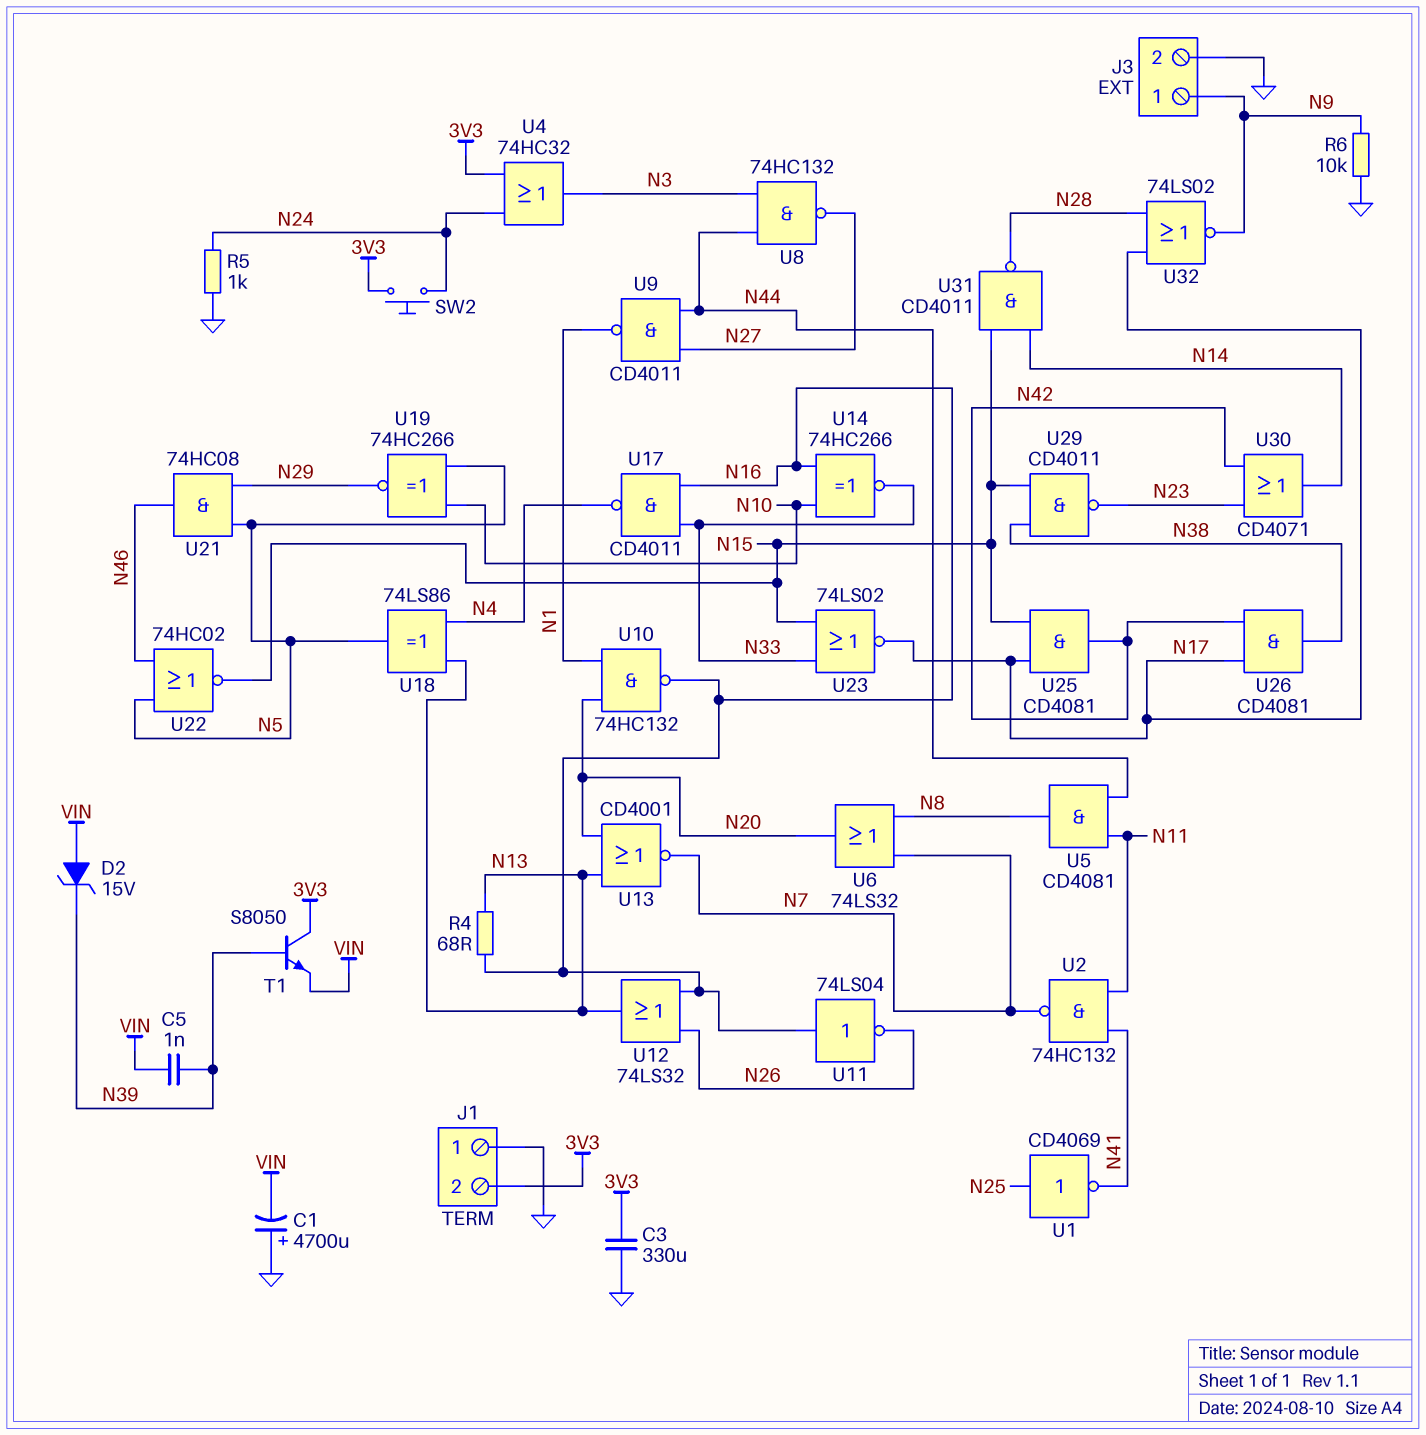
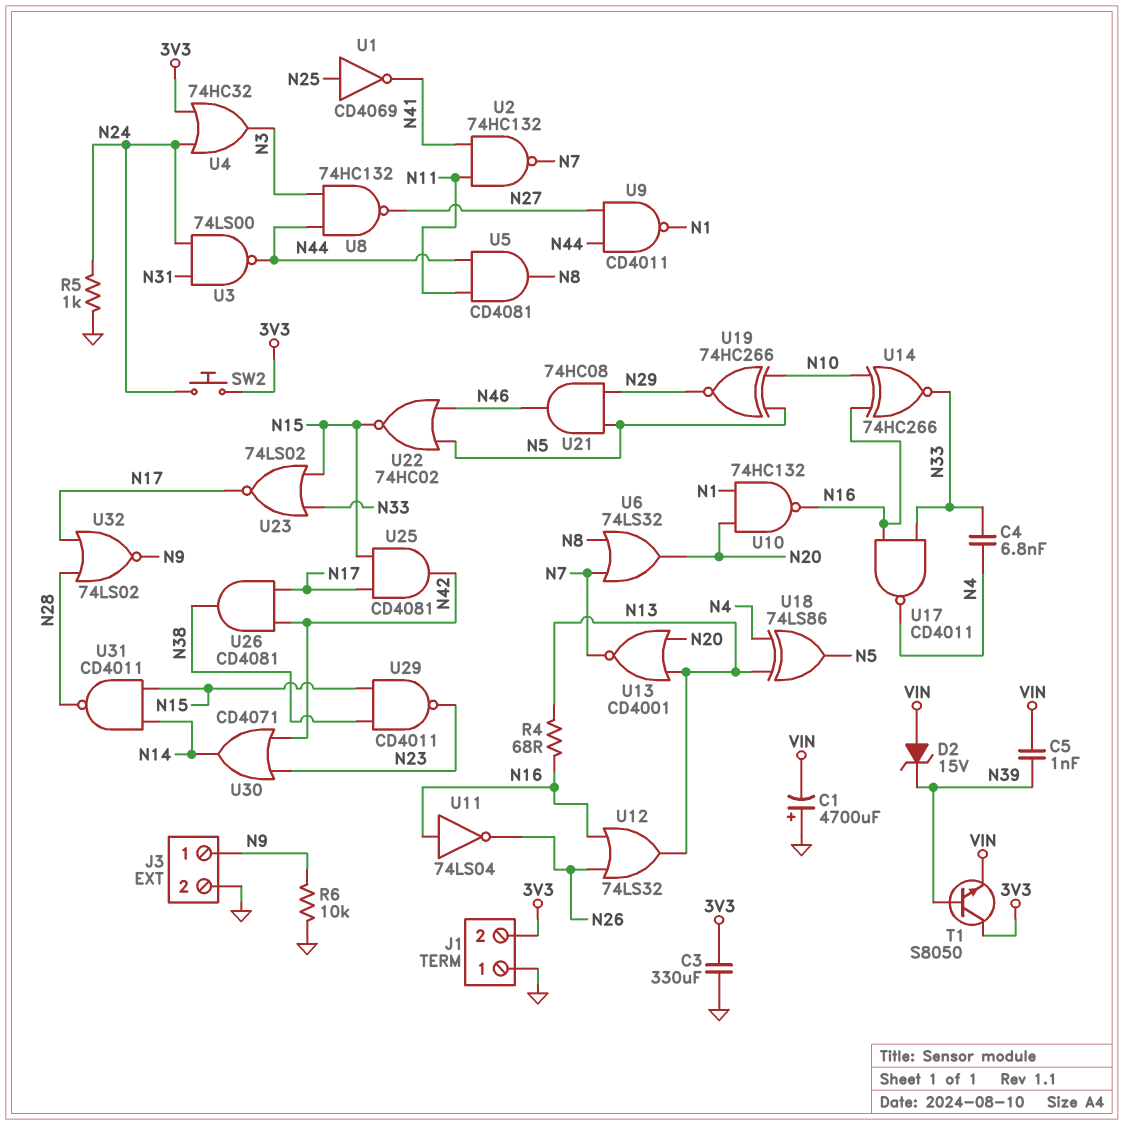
C4: none -> 6.8nF (N4, N33)
U3: none -> NAND 74LS00 (in N24, in N31, out N44)

